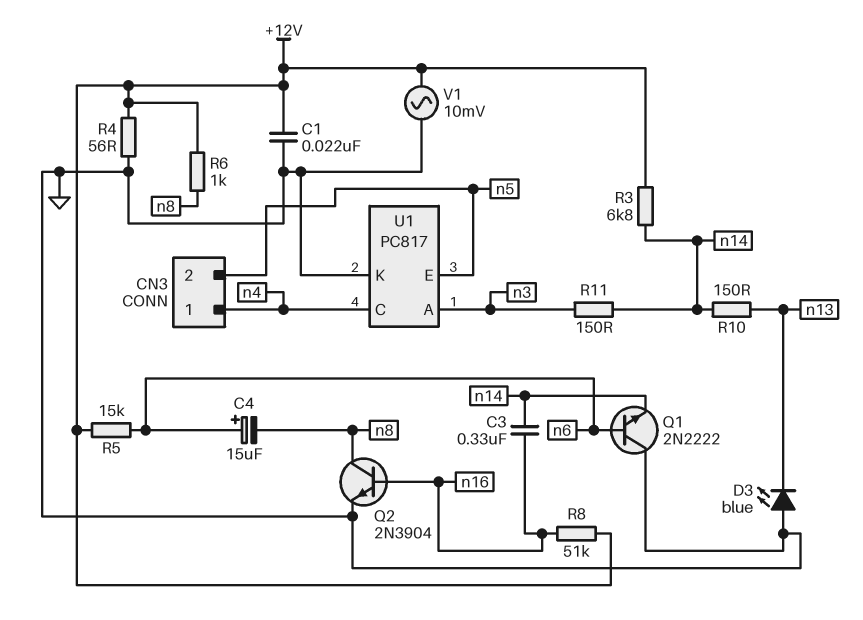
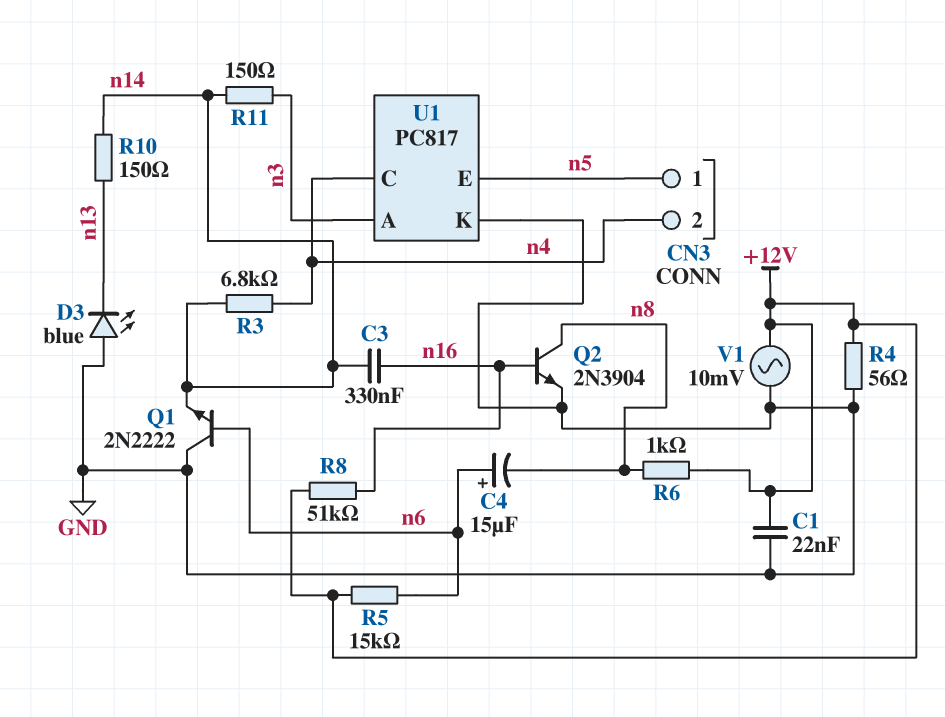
CN3 pin 1: n4 -> n5
CN3 pin 2: n5 -> n4
R3: 6.8k (+12V, n14) -> 6.8k (n4, n14)

